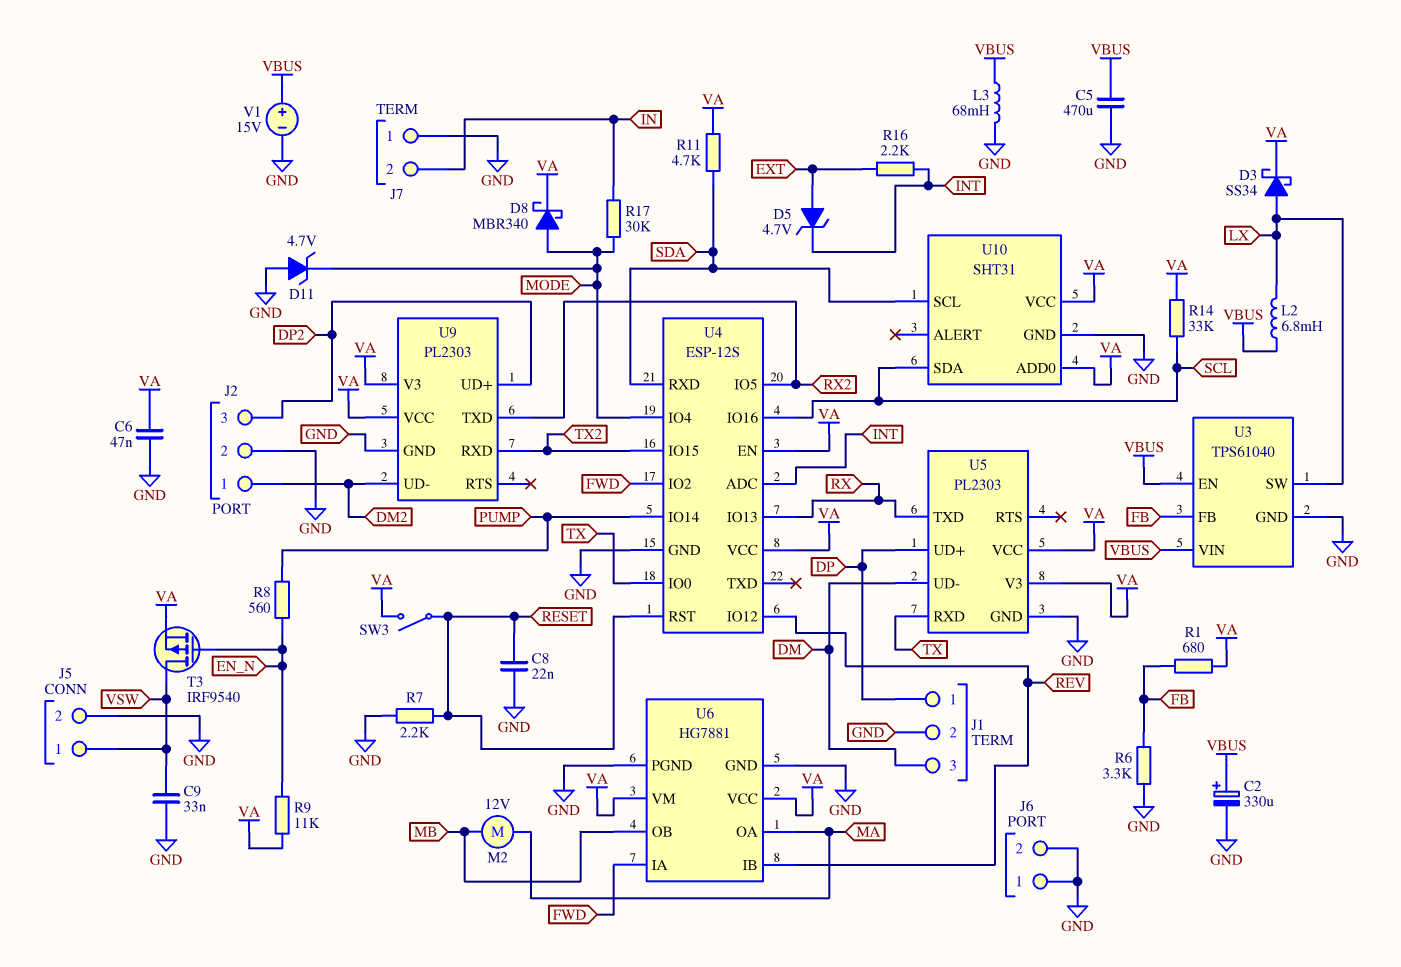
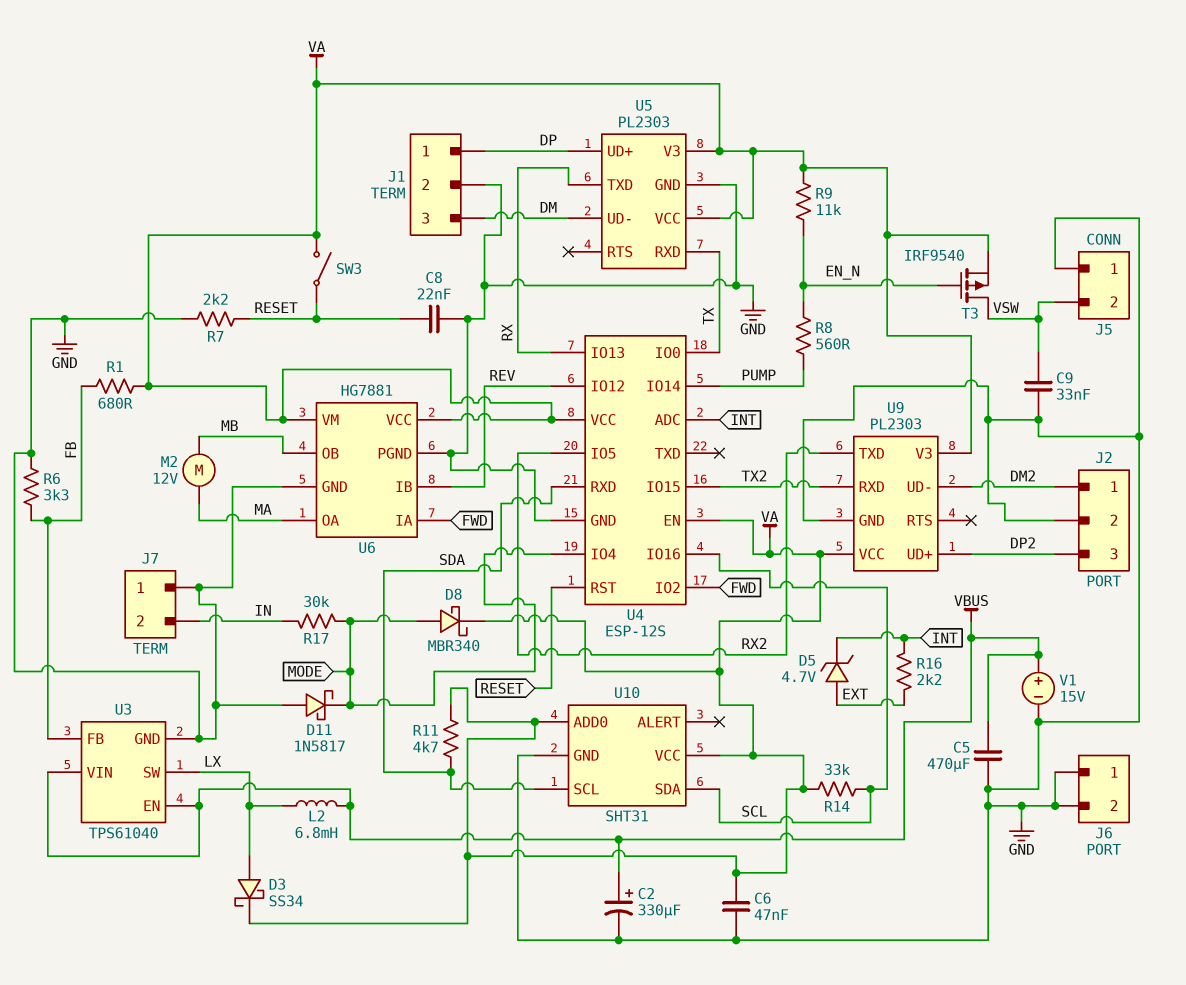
D11: zener 4.7V (A GND, K MODE) -> schottky 1N5817 (A GND, K MODE)
J5 pin 1: VSW -> GND
J5 pin 2: GND -> VSW
L3: 68mH (GND, VBUS) -> none

